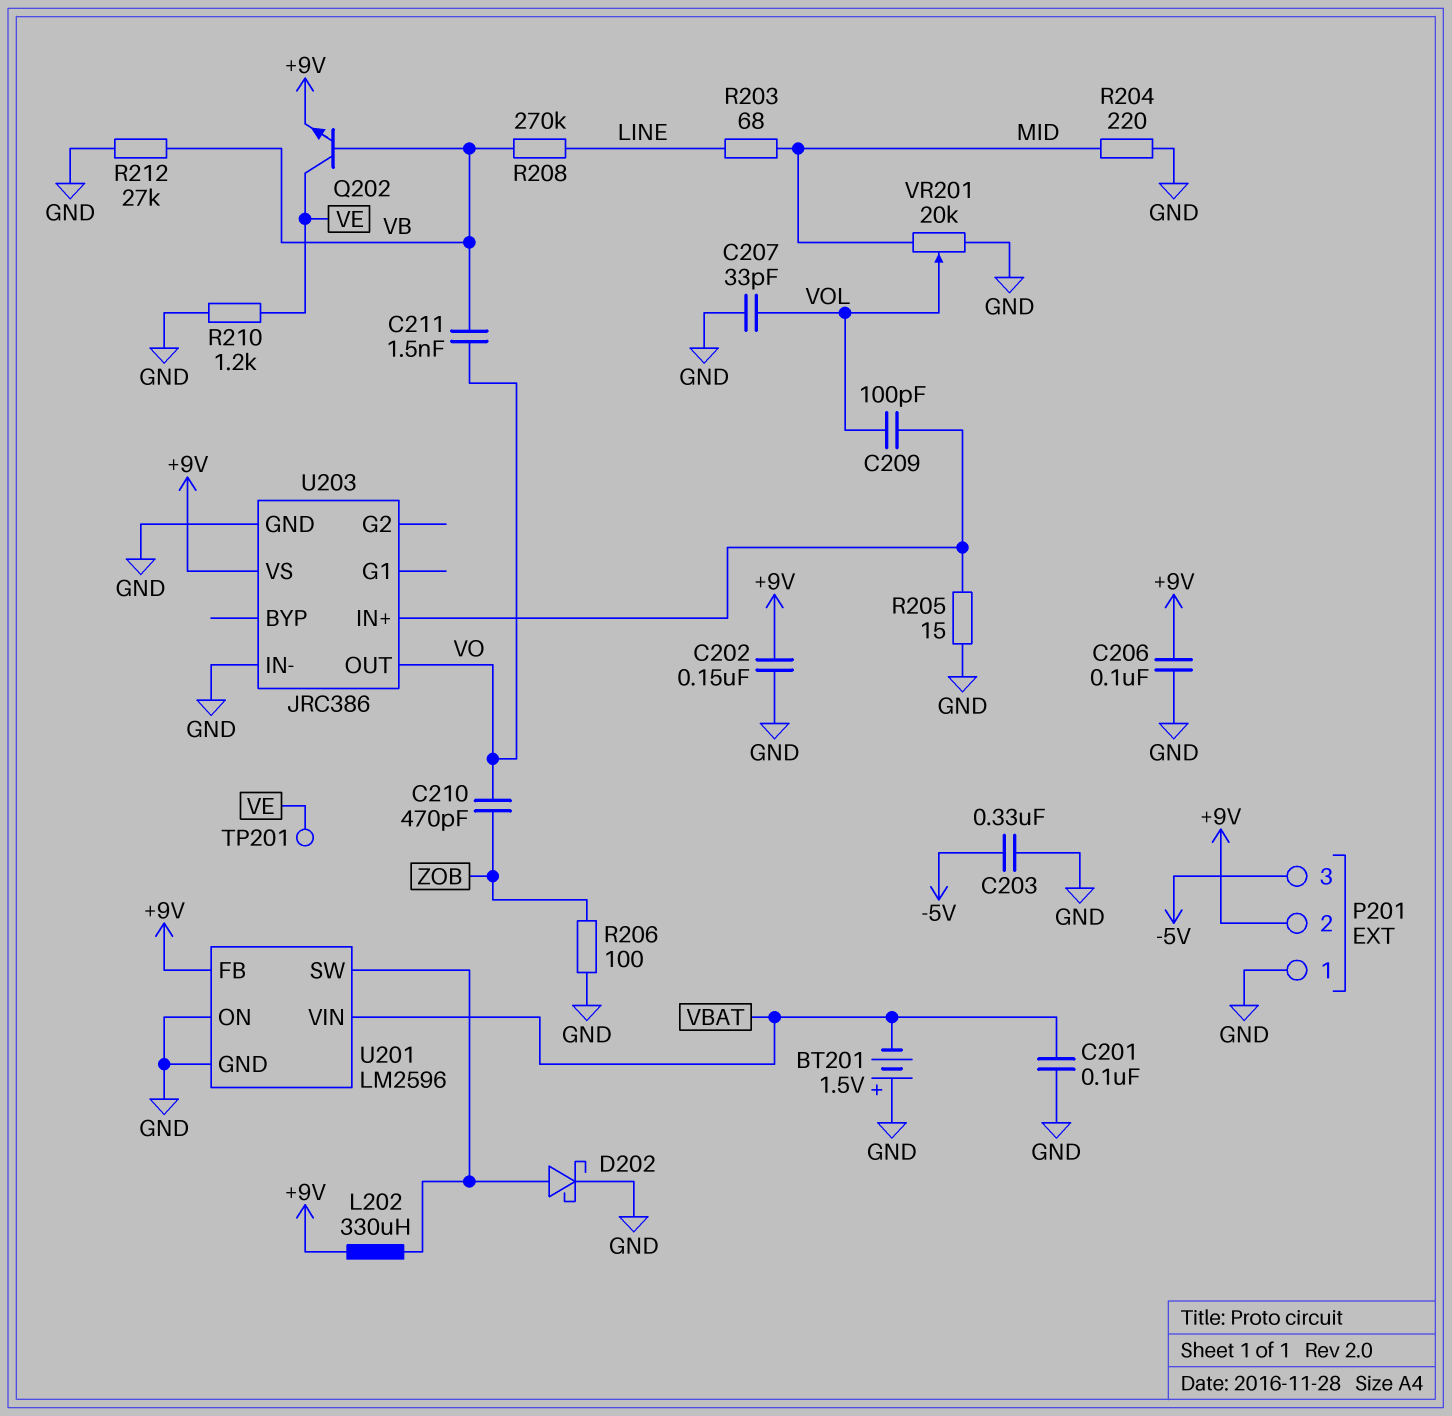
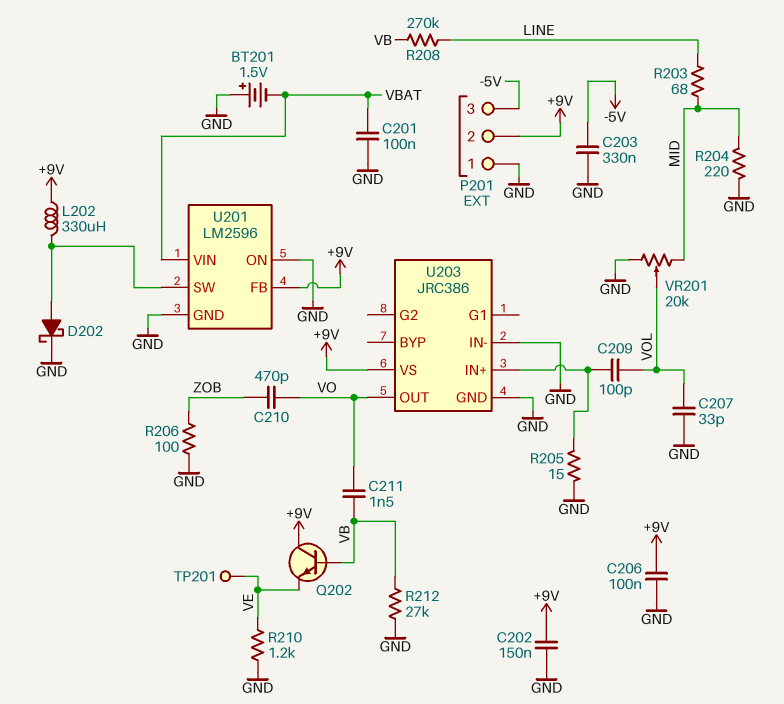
Q202: NPN (B VB, C VE, E +9V) -> NPN (B VB, C +9V, E VE)

